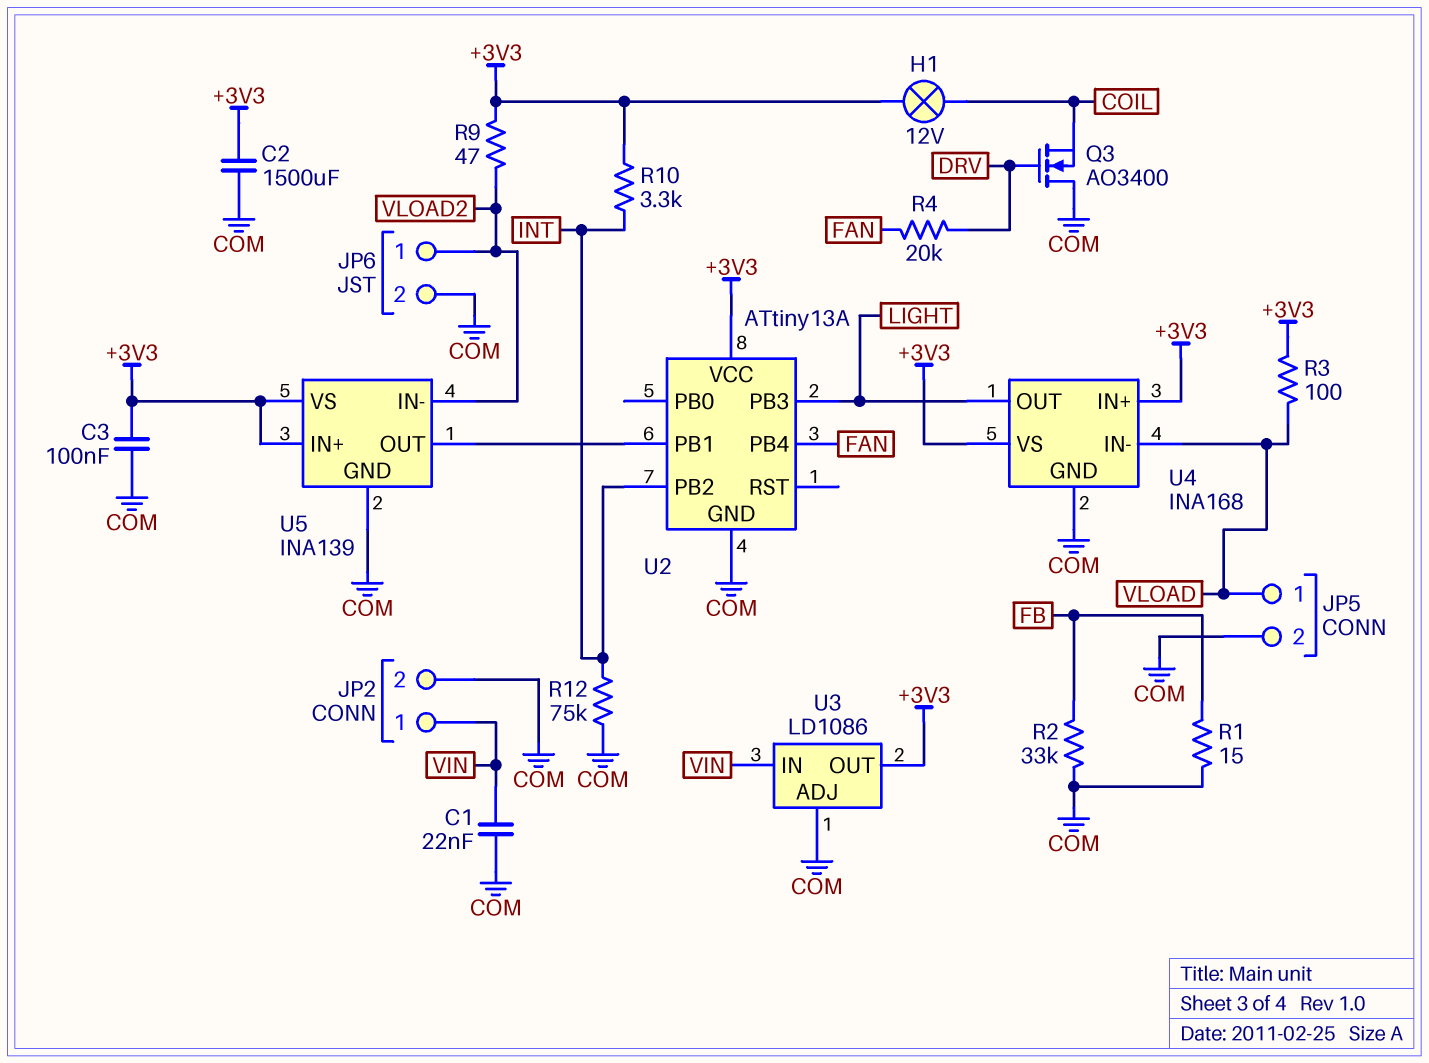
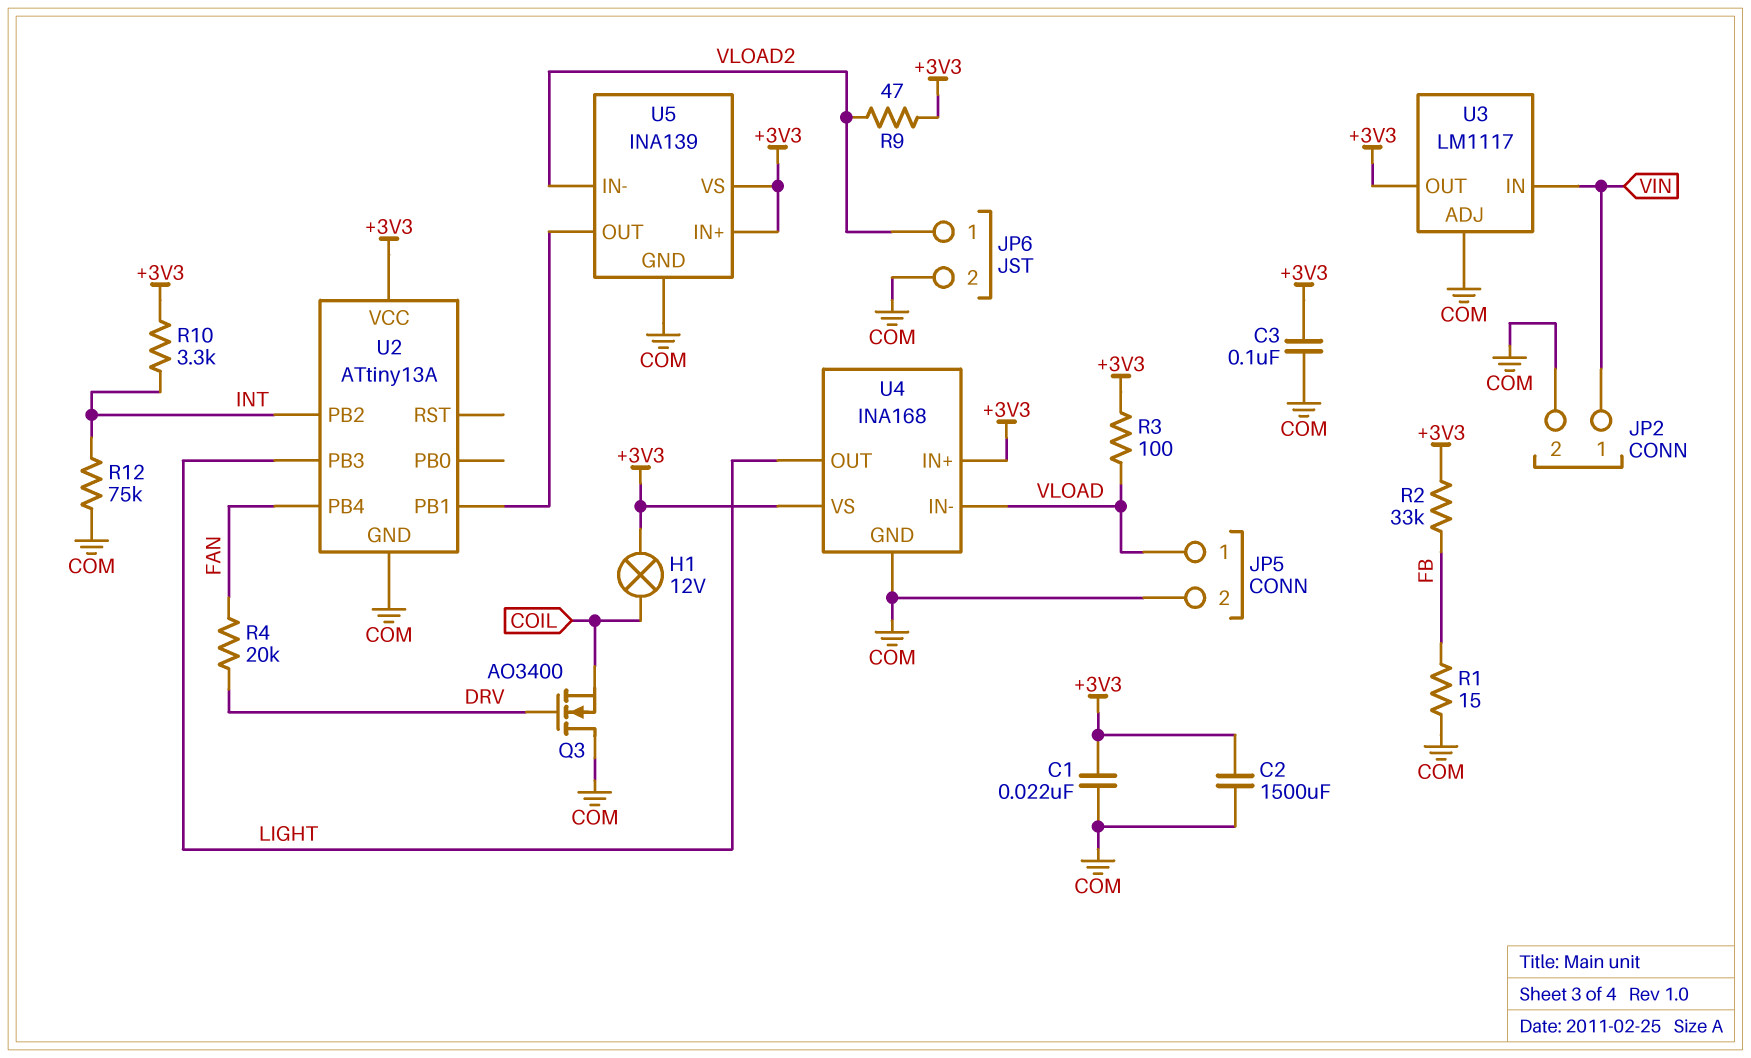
C1: 22nF (COM, VIN) -> 22nF (+3V3, COM)
R2: 33k (COM, FB) -> 33k (+3V3, FB)
U3: LD1086 -> LM1117

